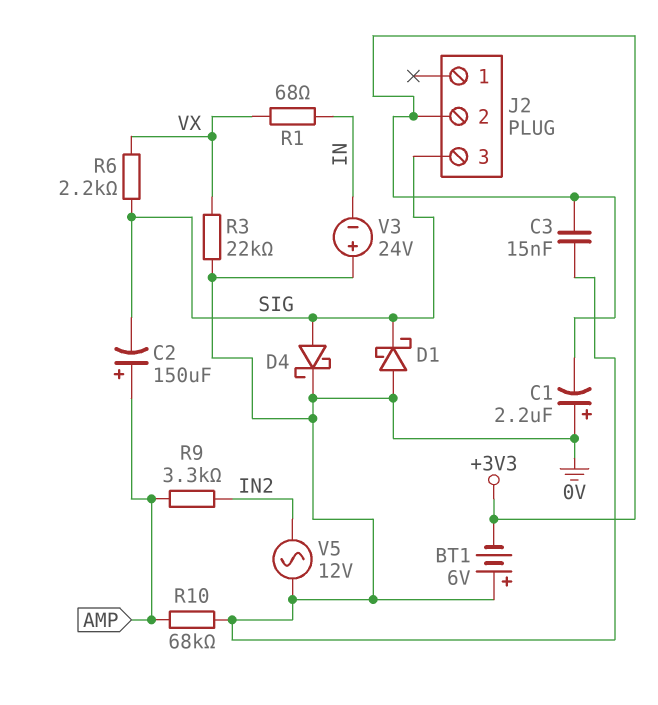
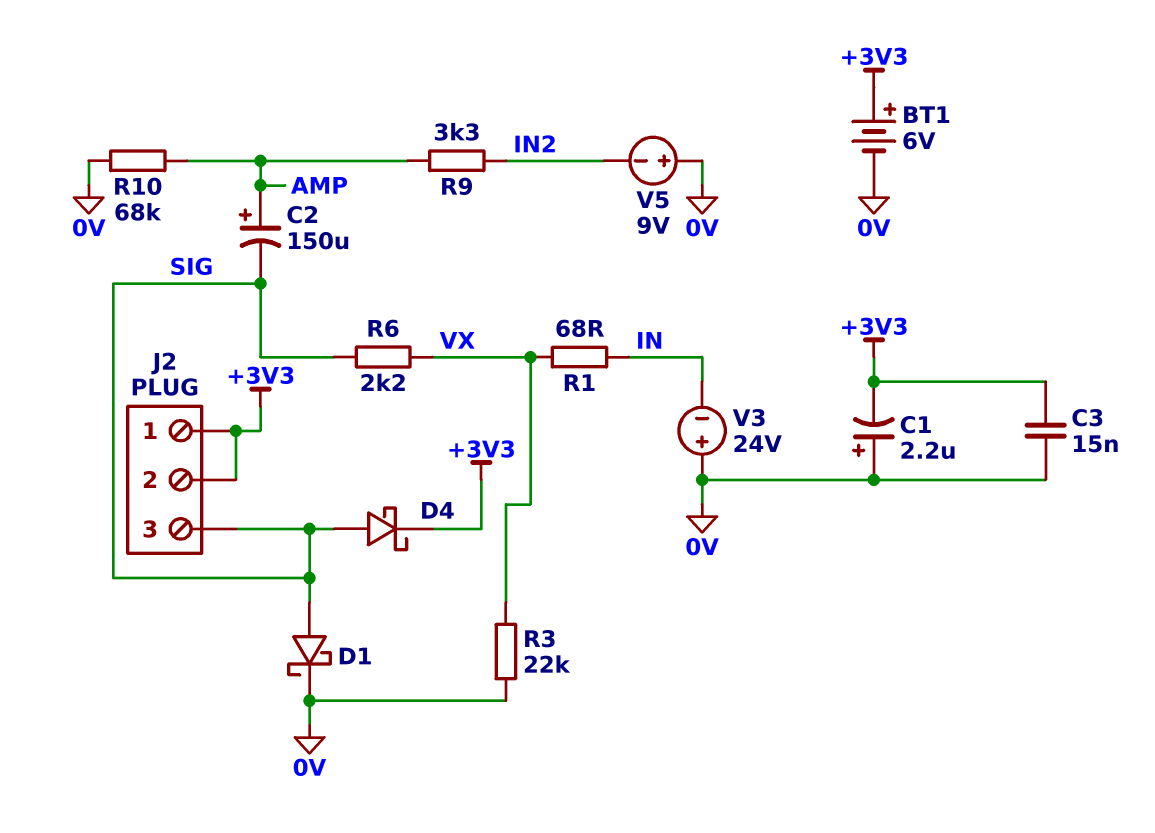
BT1: 6V (plus 0V, minus +3V3) -> 6V (plus +3V3, minus 0V)
D1: schottky (A 0V, K SIG) -> schottky (A SIG, K 0V)
D4: schottky (A SIG, K 0V) -> schottky (A SIG, K +3V3)
J2 pin 1: none -> +3V3
V5: AC 12V (0V, IN2) -> 9V (plus 0V, minus IN2)

